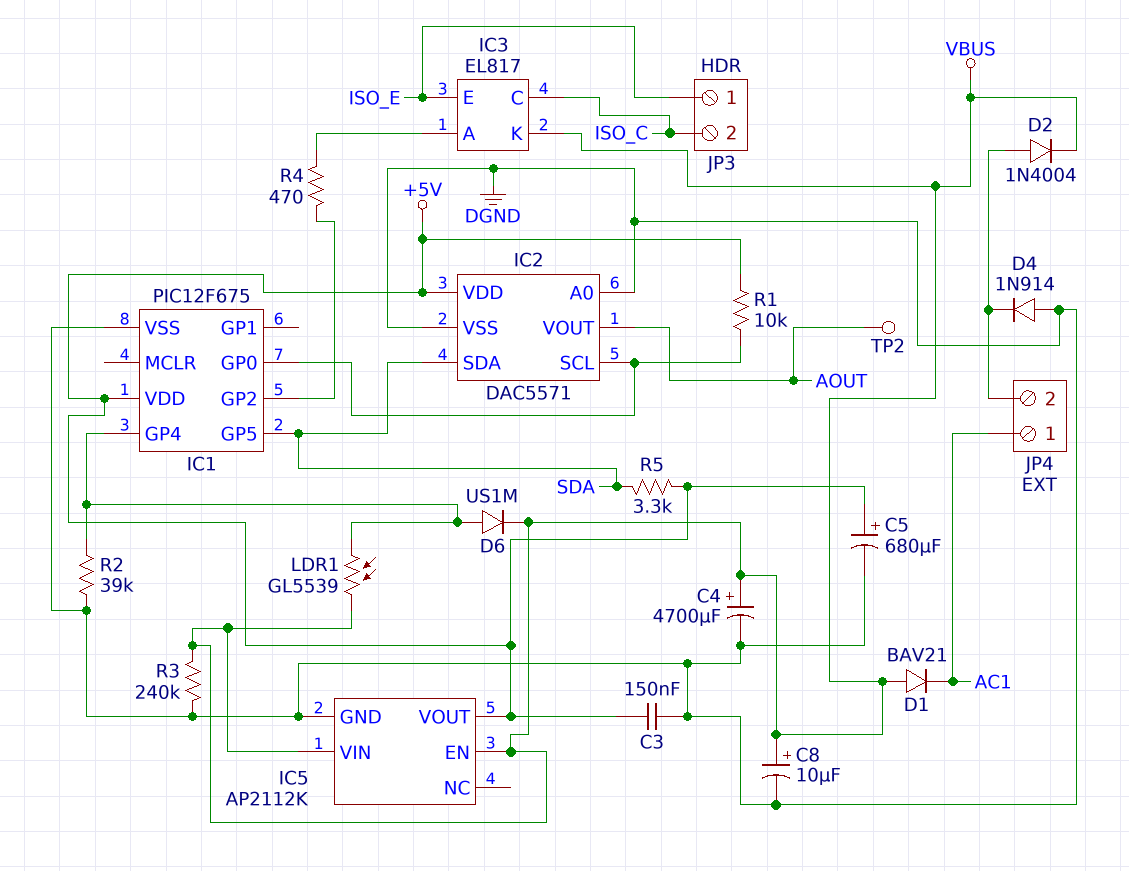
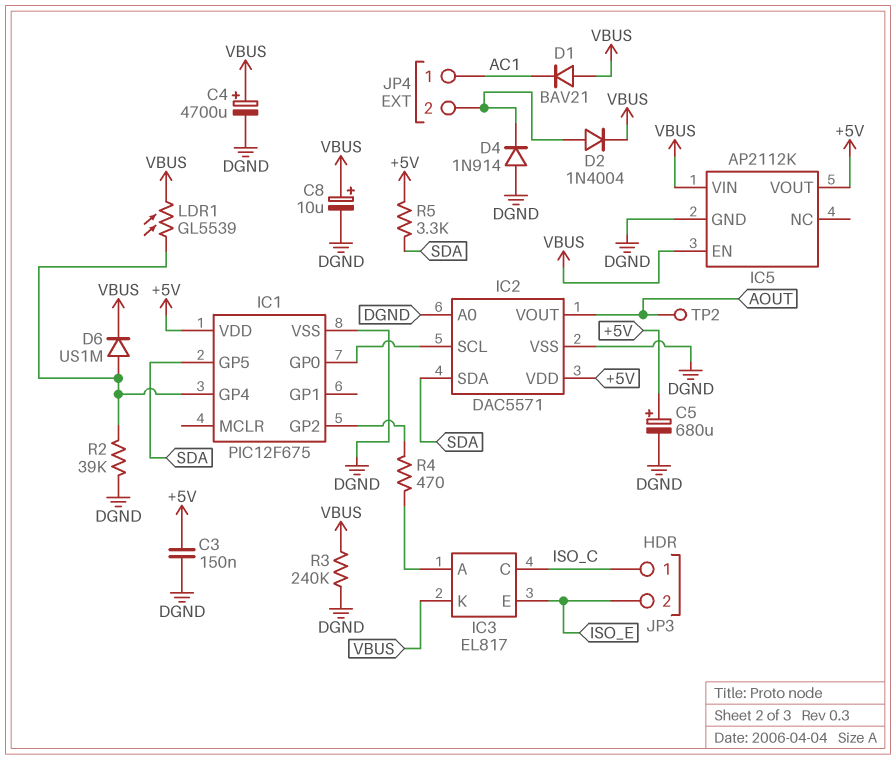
JP3 pin 1: ISO_E -> ISO_C
JP3 pin 2: ISO_C -> ISO_E
R1: 10k (+5V, IC1/GP0) -> none

